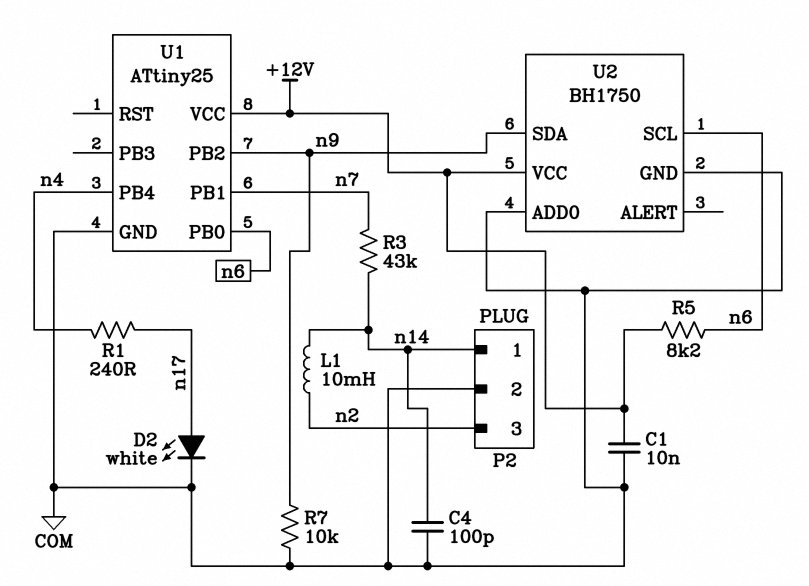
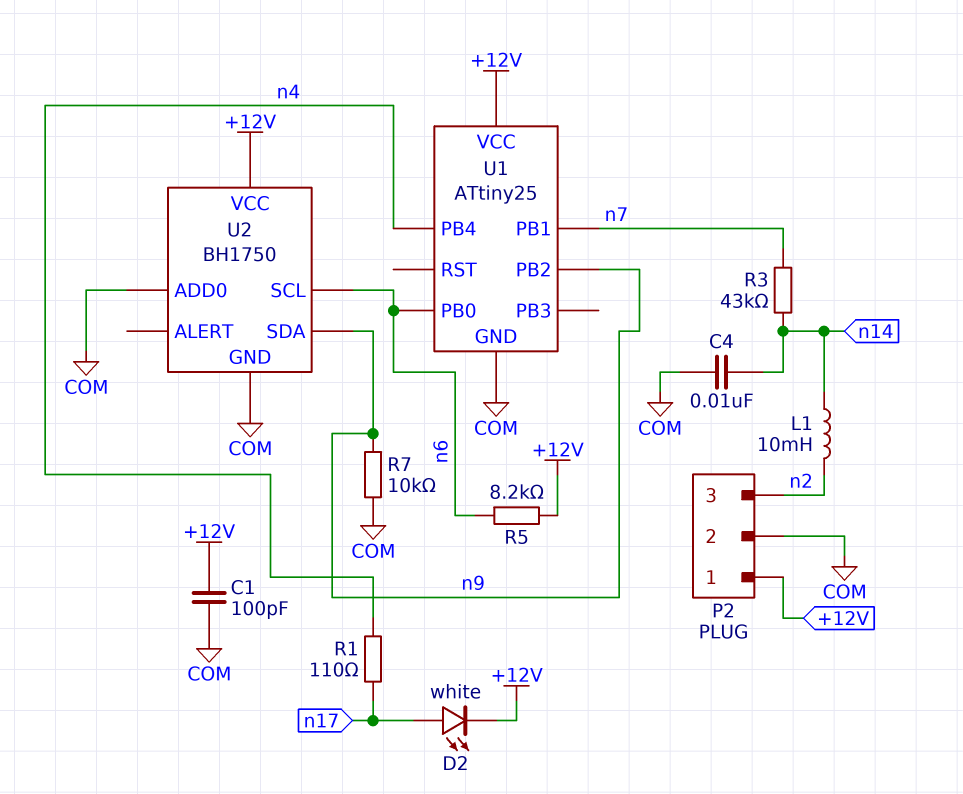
C1: 10nF (+12V, COM) -> 100pF (+12V, COM)
C4: 100pF (COM, n14) -> 10nF (COM, n14)
D2: LED white (A n17, K COM) -> LED white (A n17, K +12V)
P2 pin 1: n14 -> +12V
R1: 240 (n4, n17) -> 110 (n4, n17)

